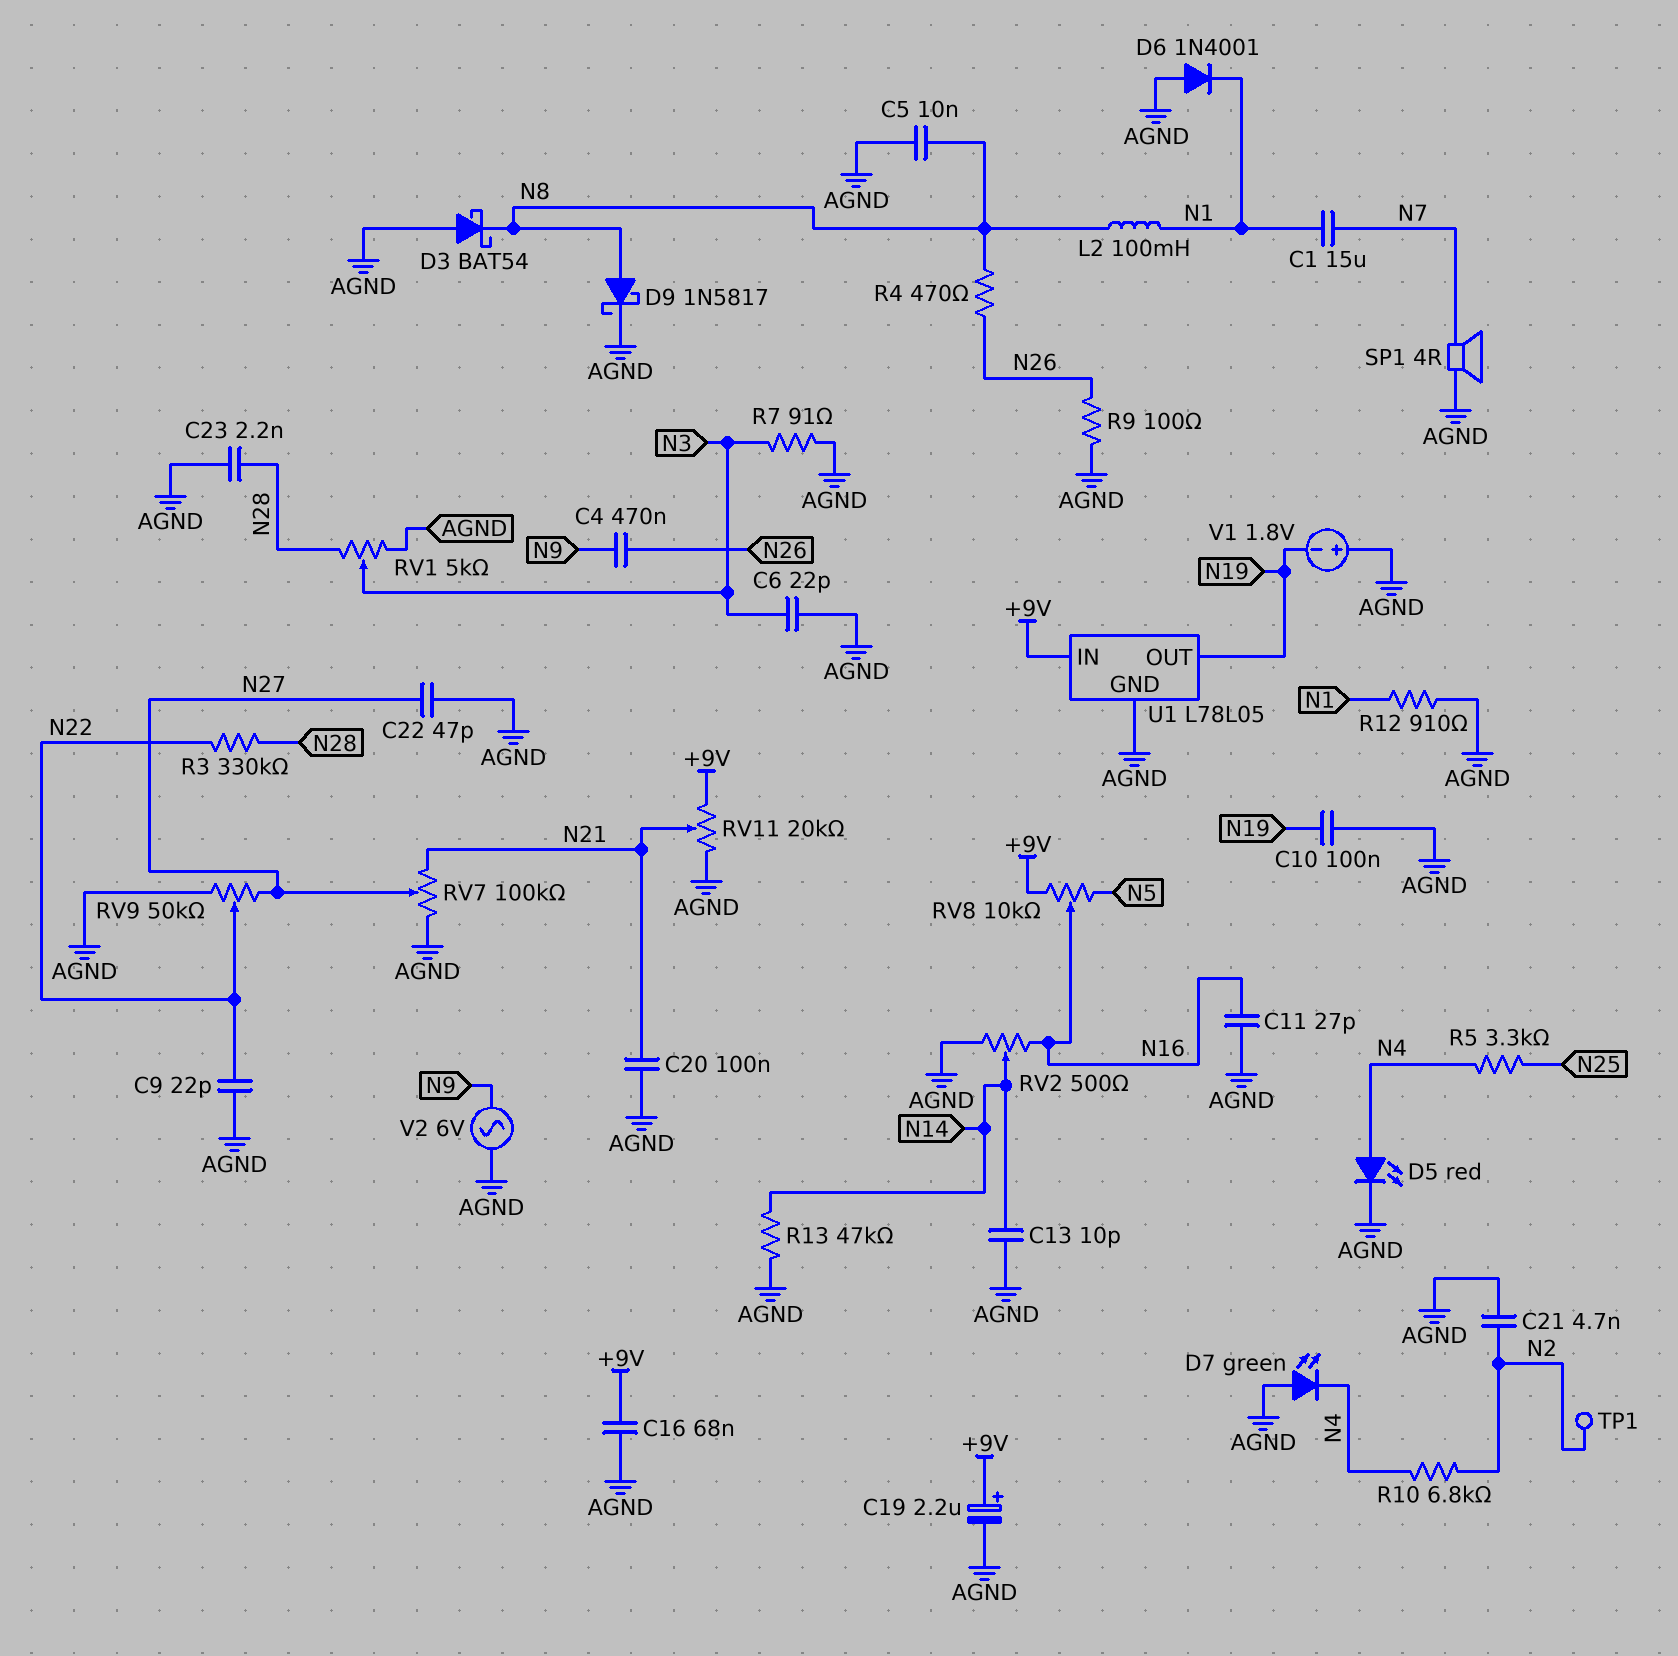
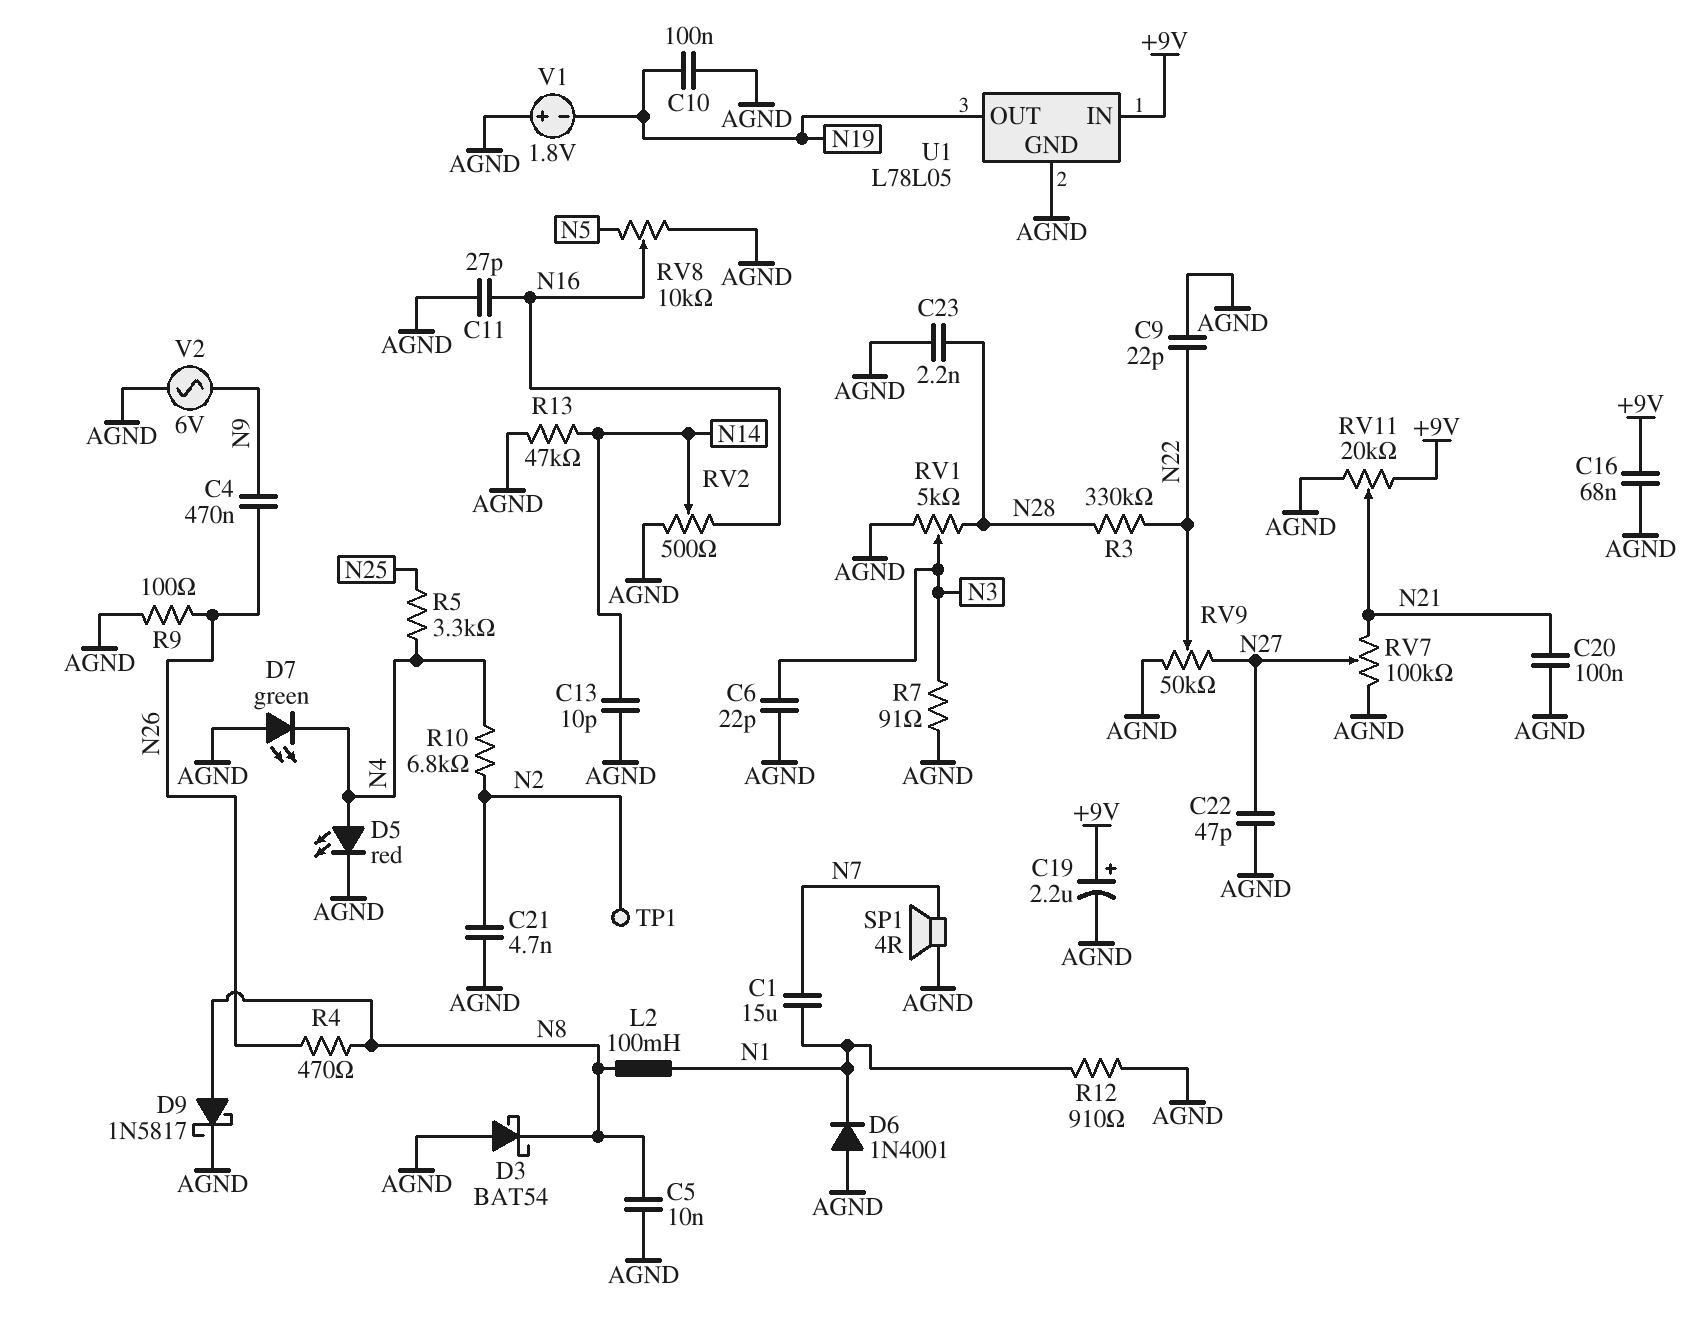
RV8: 10k (+9V, N5, wiper N16) -> 10k (AGND, N5, wiper N16)

